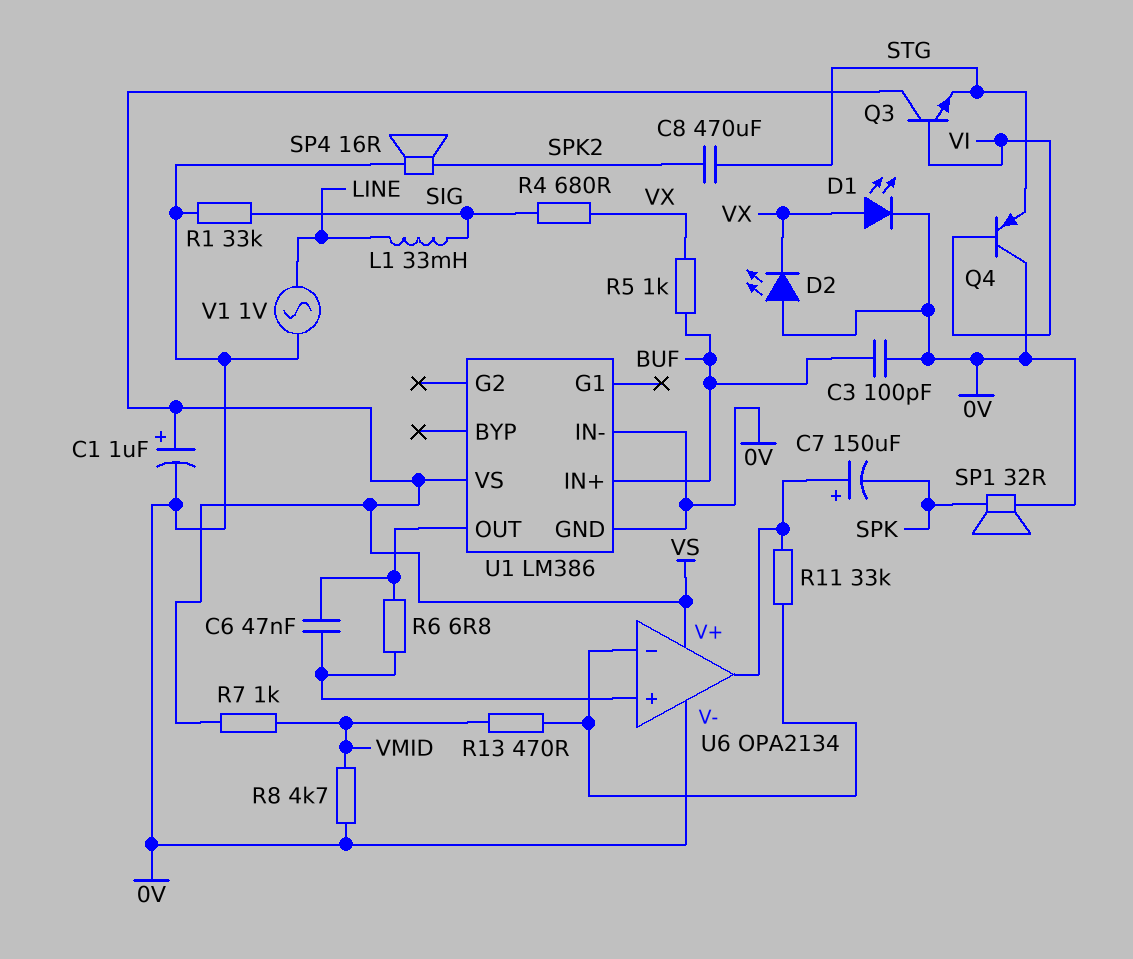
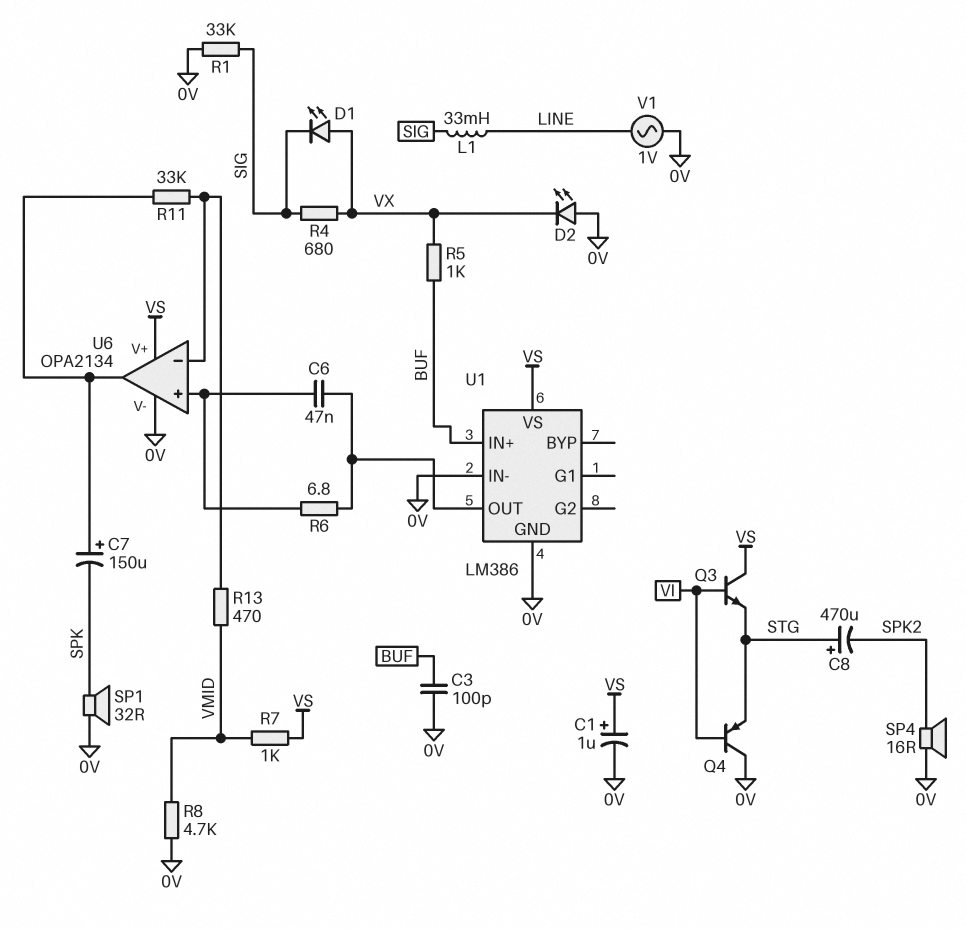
C8: 470uF (SPK2, STG) -> 470uF (plus STG, minus SPK2)
D1: LED (A VX, K 0V) -> LED (A VX, K SIG)

